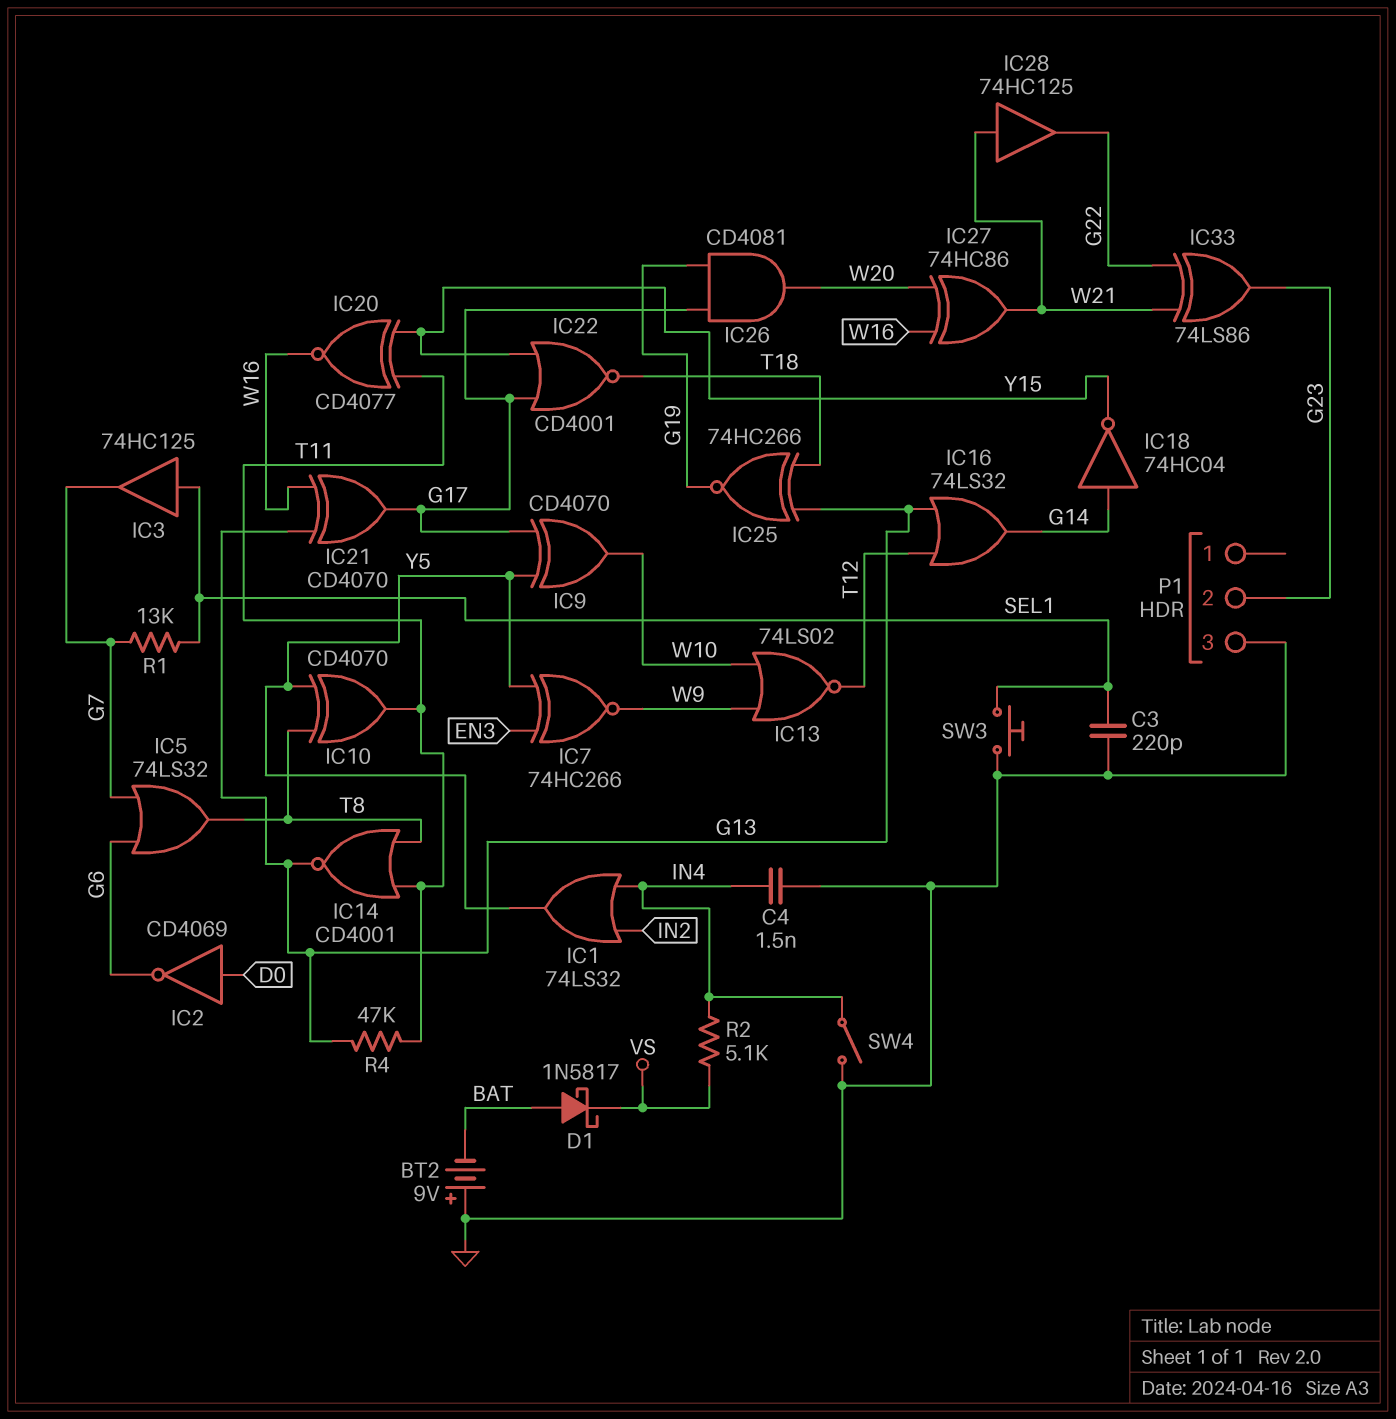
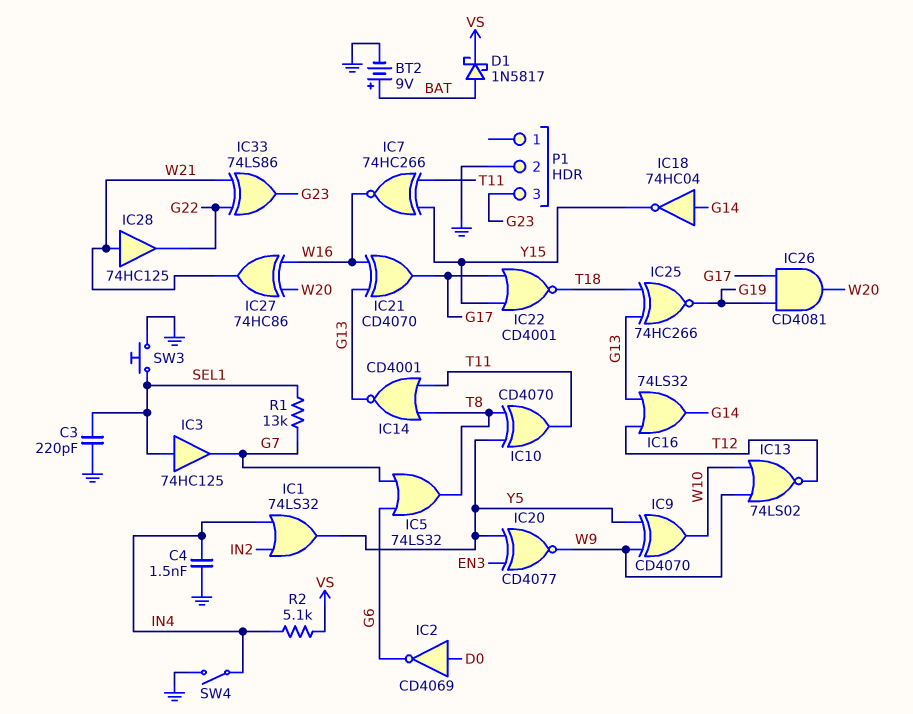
BT2: 9V (plus GND, minus BAT) -> 9V (plus BAT, minus GND)
IC7: XNOR 74HC266 (in EN3, in Y5, out W9) -> XNOR 74HC266 (in T11, in Y15, out W16)
IC9: XOR CD4070 (in G17, in Y5, out W10) -> XOR CD4070 (in W9, in Y5, out W10)
IC20: XNOR CD4077 (in T11, in Y15, out W16) -> XNOR CD4077 (in EN3, in Y5, out W9)
P1 pin 2: G23 -> GND
P1 pin 3: GND -> G23
R4: 47k (G13, T11) -> none

